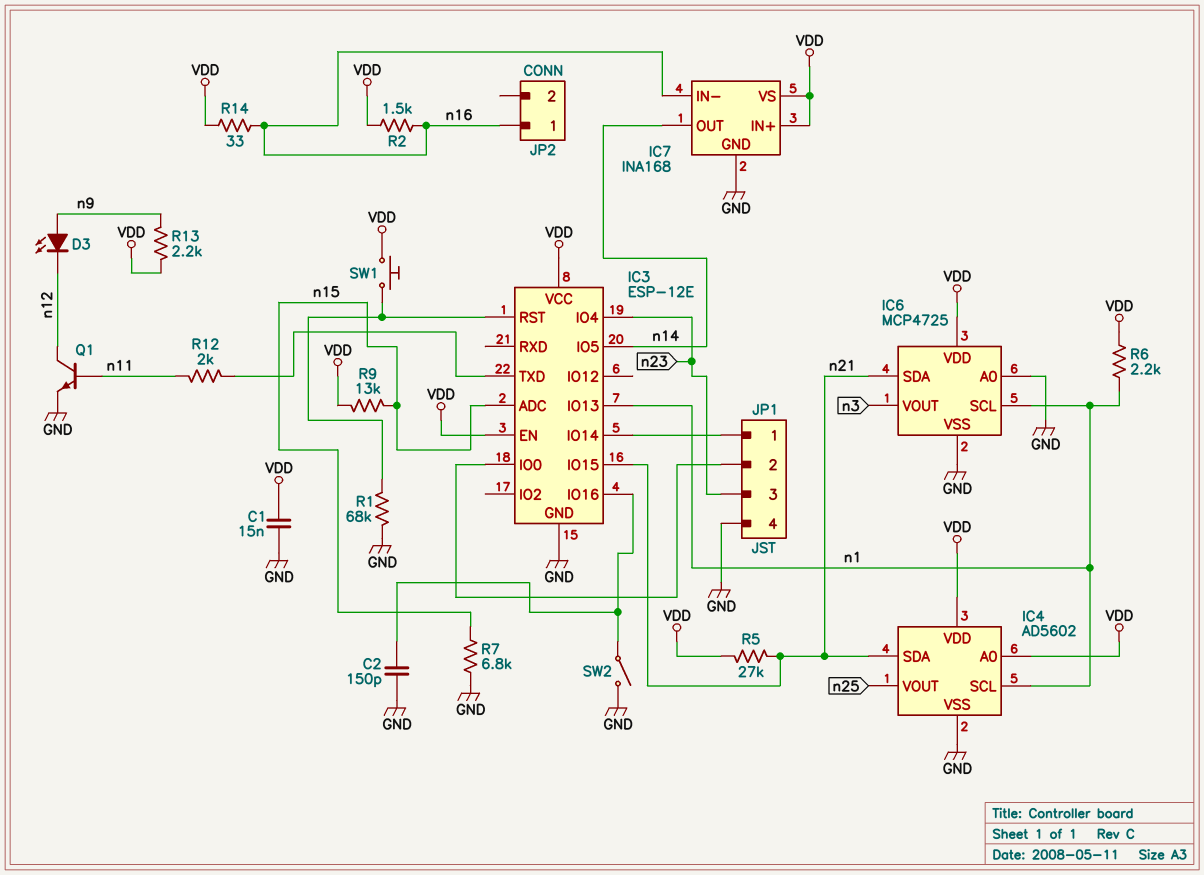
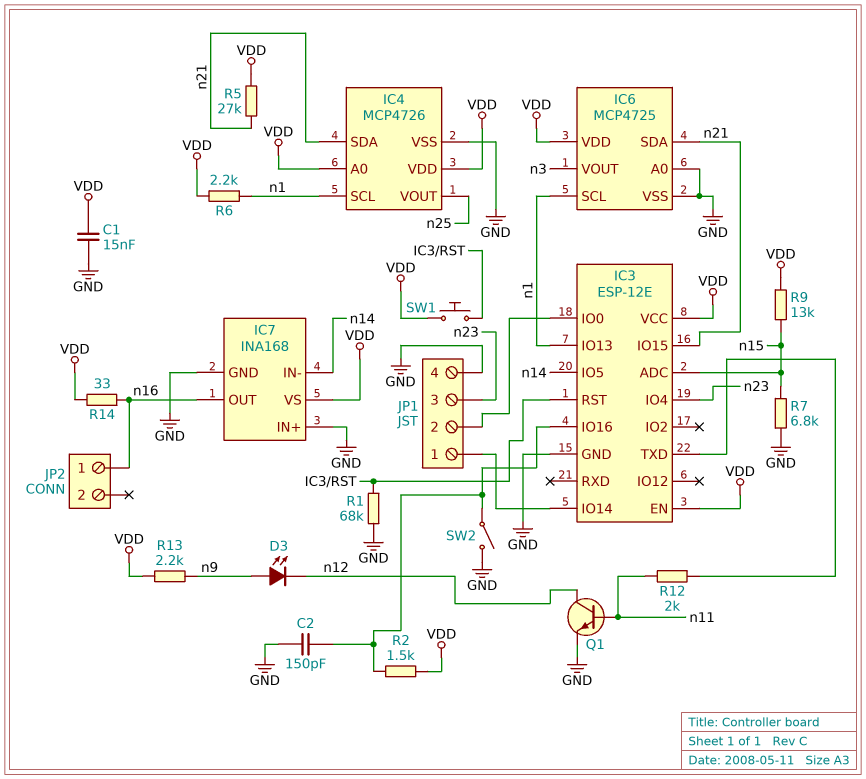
IC4: AD5602 -> MCP4726
IC7 pin IN+: VDD -> GND
IC7 pin IN-: n16 -> n14
IC7 pin OUT: n14 -> n16
R2: 1.5k (VDD, n16) -> 1.5k (IC3/IO16, VDD)

